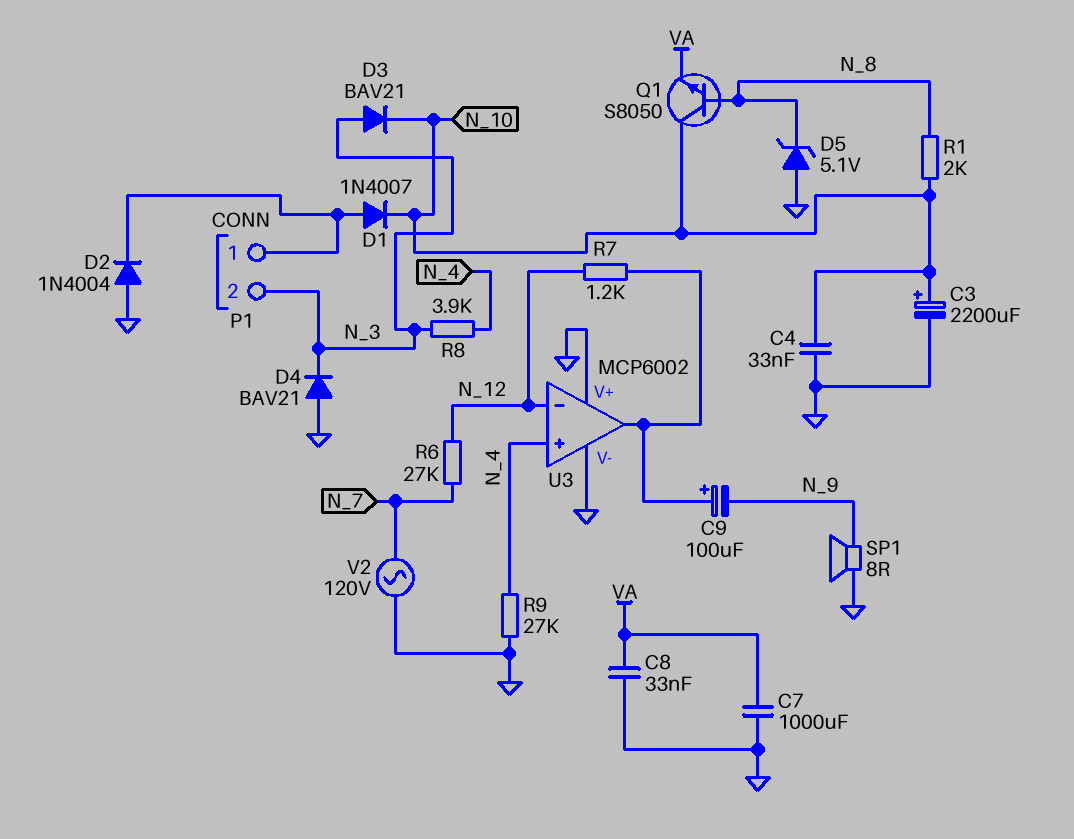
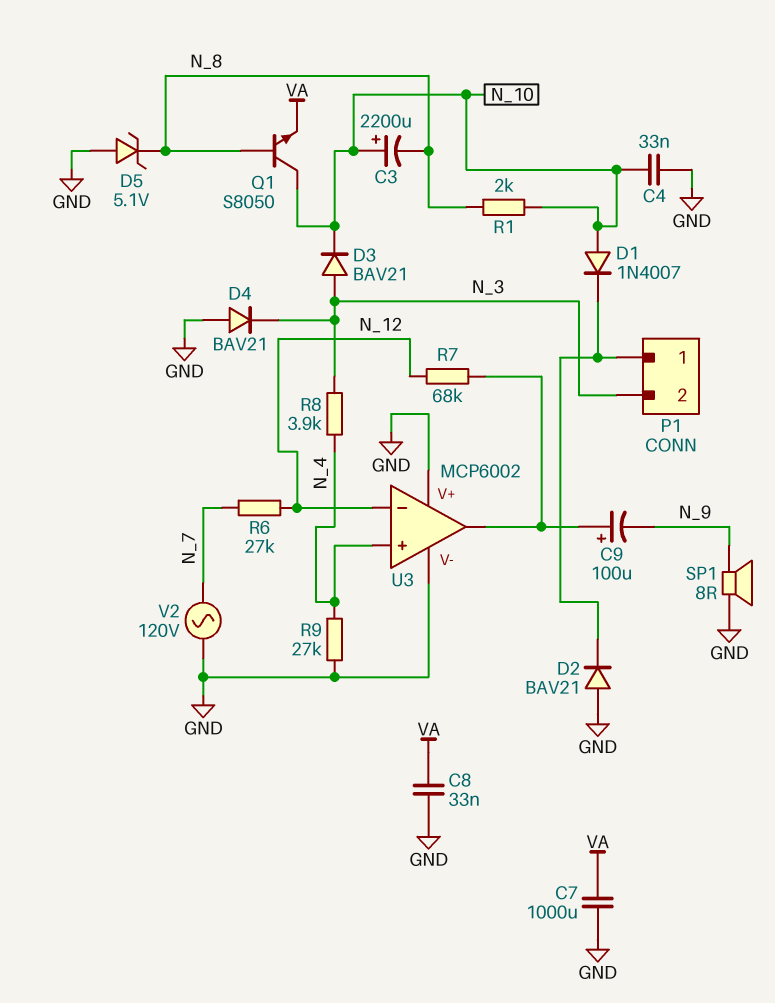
C3: 2200uF (plus N_10, minus GND) -> 2200uF (plus N_10, minus N_8)
D1: diode 1N4007 (A P1/1, K N_10) -> diode 1N4007 (A N_10, K P1/1)
D2: diode 1N4004 (A GND, K P1/1) -> diode BAV21 (A GND, K P1/1)
R7: 1.2k (N_12, U3/out) -> 68k (N_12, U3/out)

